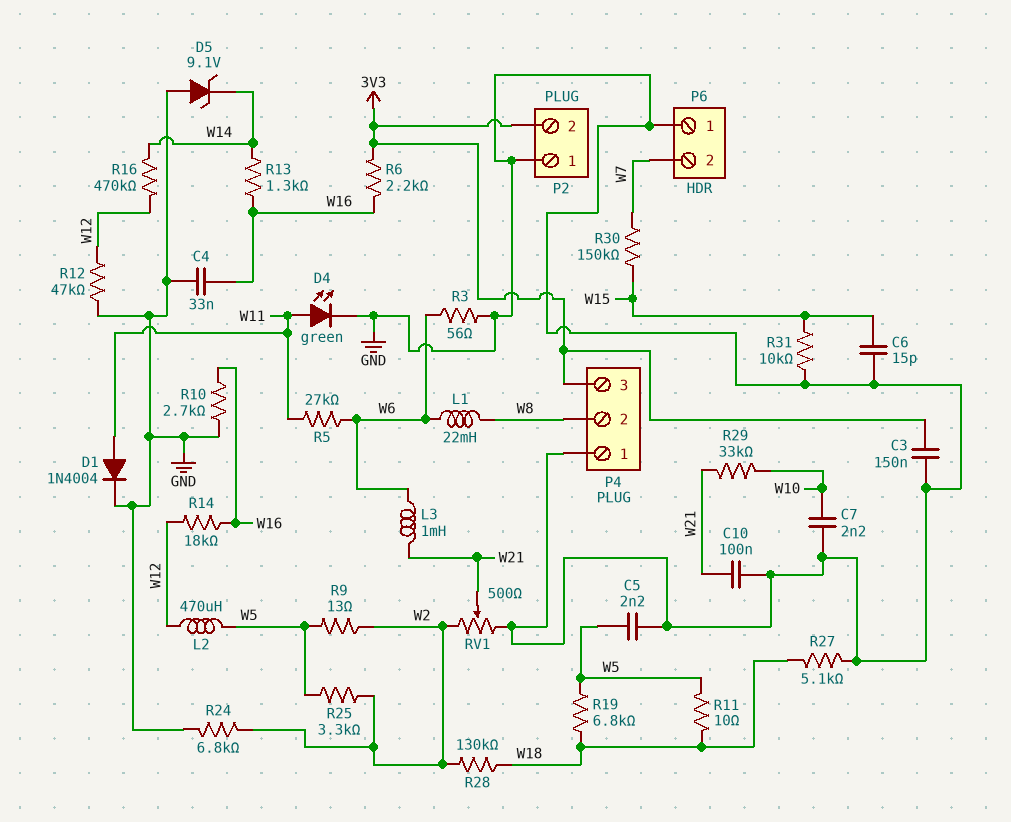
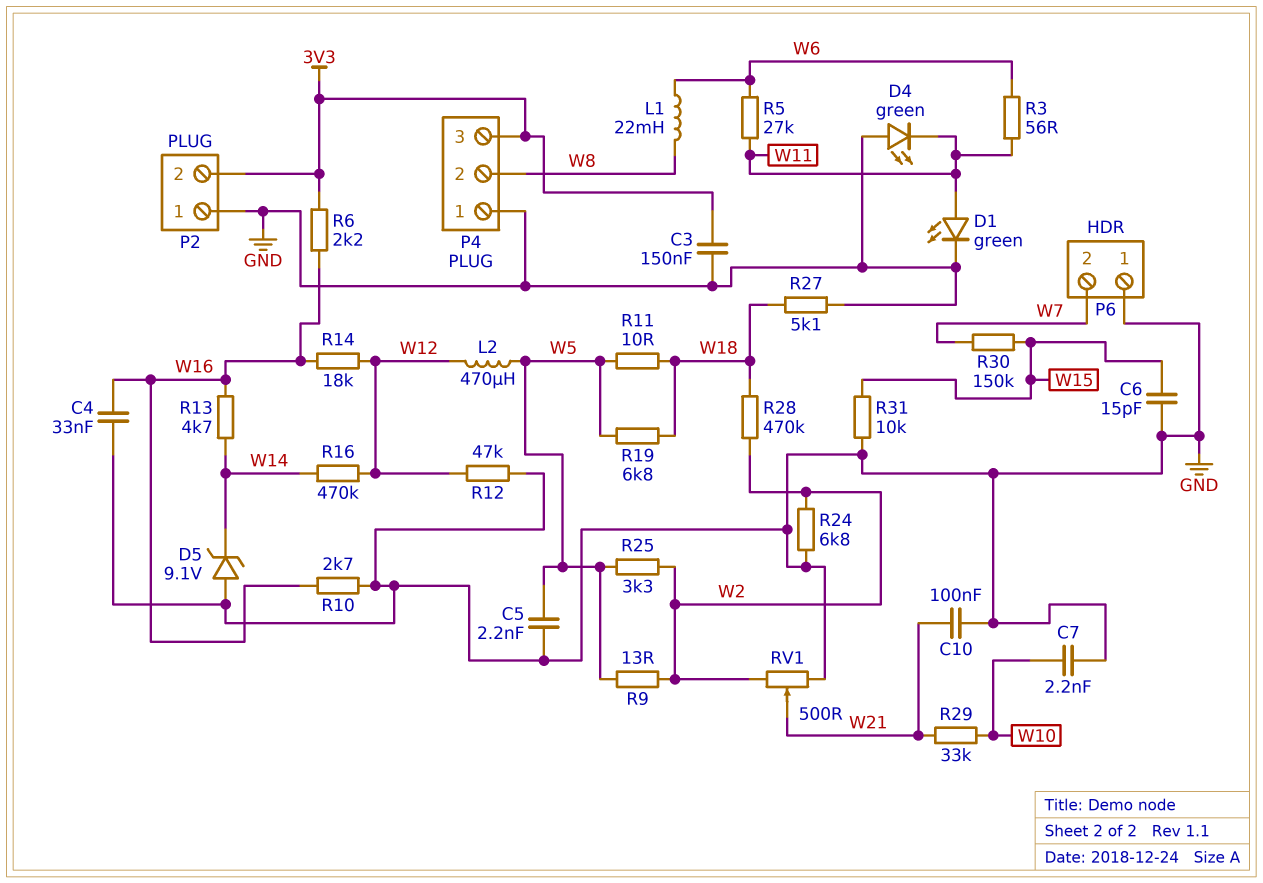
D1: diode 1N4004 (A W11, K GND) -> LED green (A W11, K GND)
D4: LED green (A W11, K GND) -> LED green (A GND, K W11)
L3: 1mH (W6, W21) -> none
R3: 56 (GND, W6) -> 56 (W6, W11)
R13: 1.3k (W14, W16) -> 4.7k (W14, W16)
R28: 130k (W2, W18) -> 470k (W2, W18)

